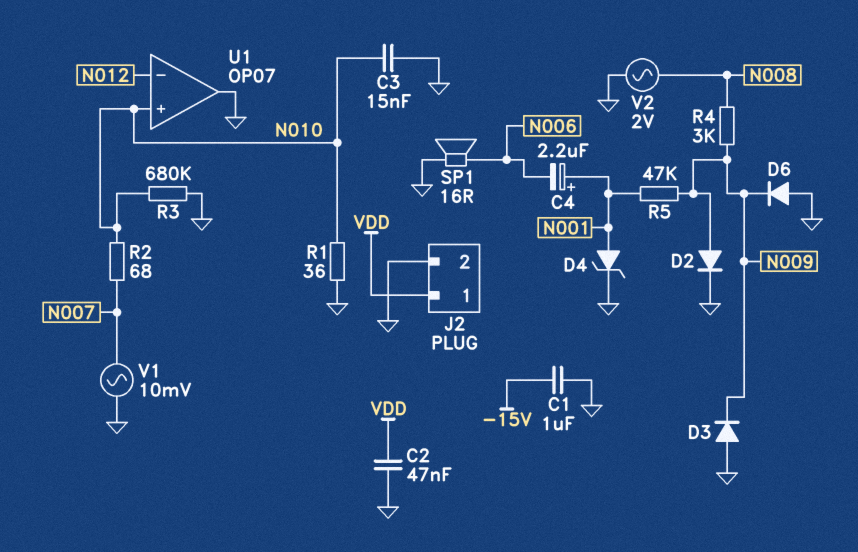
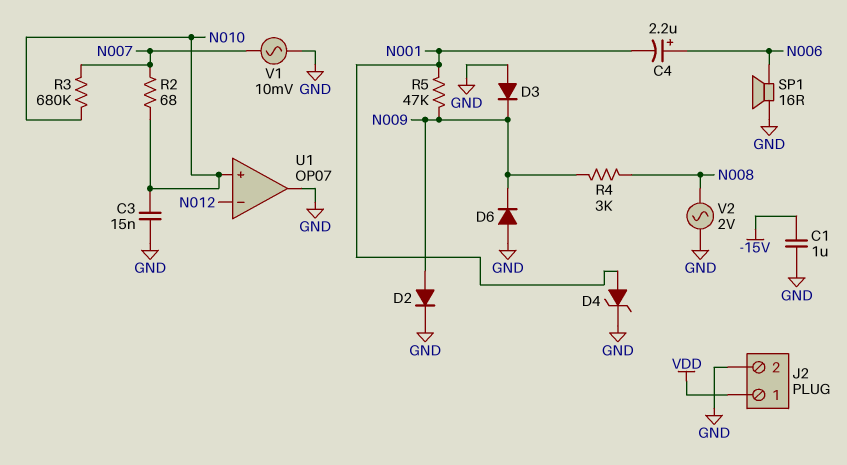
C2: 47nF (GND, VDD) -> none
C4: 2.2uF (plus N001, minus N006) -> 2.2uF (plus N006, minus N001)
R1: 36 (GND, N010) -> none
R3: 680k (GND, N010) -> 680k (N007, N010)

